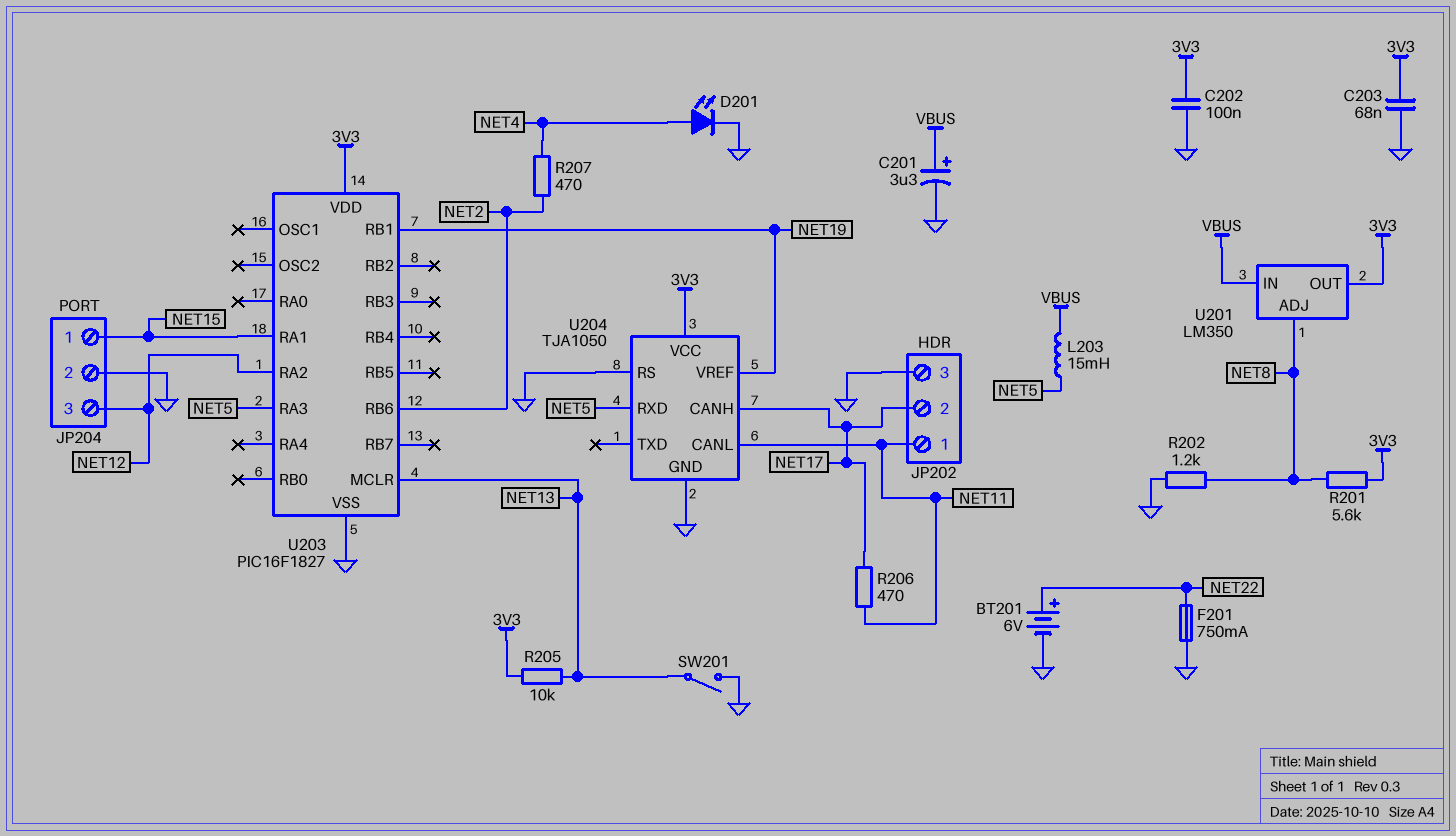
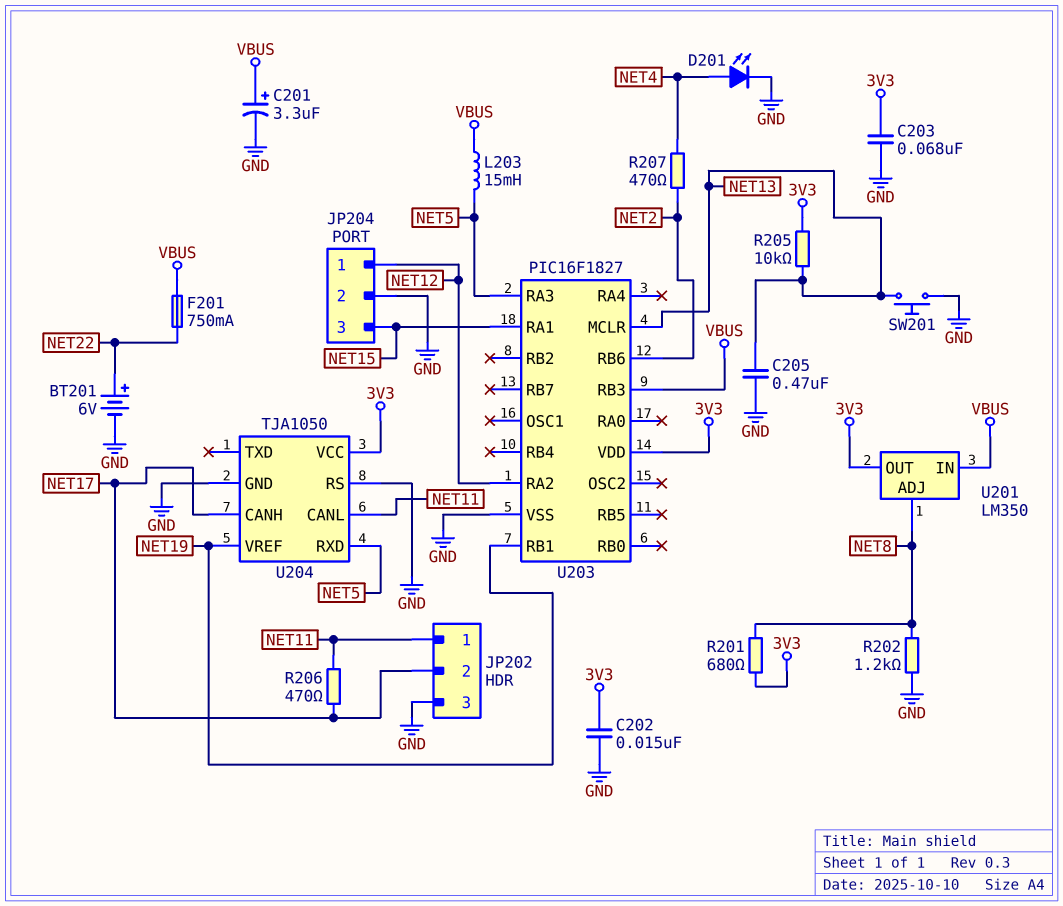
C202: 100nF (3V3, GND) -> 15nF (3V3, GND)
C205: none -> 470nF (GND, NET13)
F201: 750mA (GND, NET22) -> 750mA (NET22, VBUS)
JP204 pin 1: NET15 -> NET12
JP204 pin 3: NET12 -> NET15
R201: 5.6k (3V3, NET8) -> 680 (3V3, NET8)
SW201: switch (GND, NET13) -> button (GND, NET13)
U203 pin RB3: none -> VBUS

